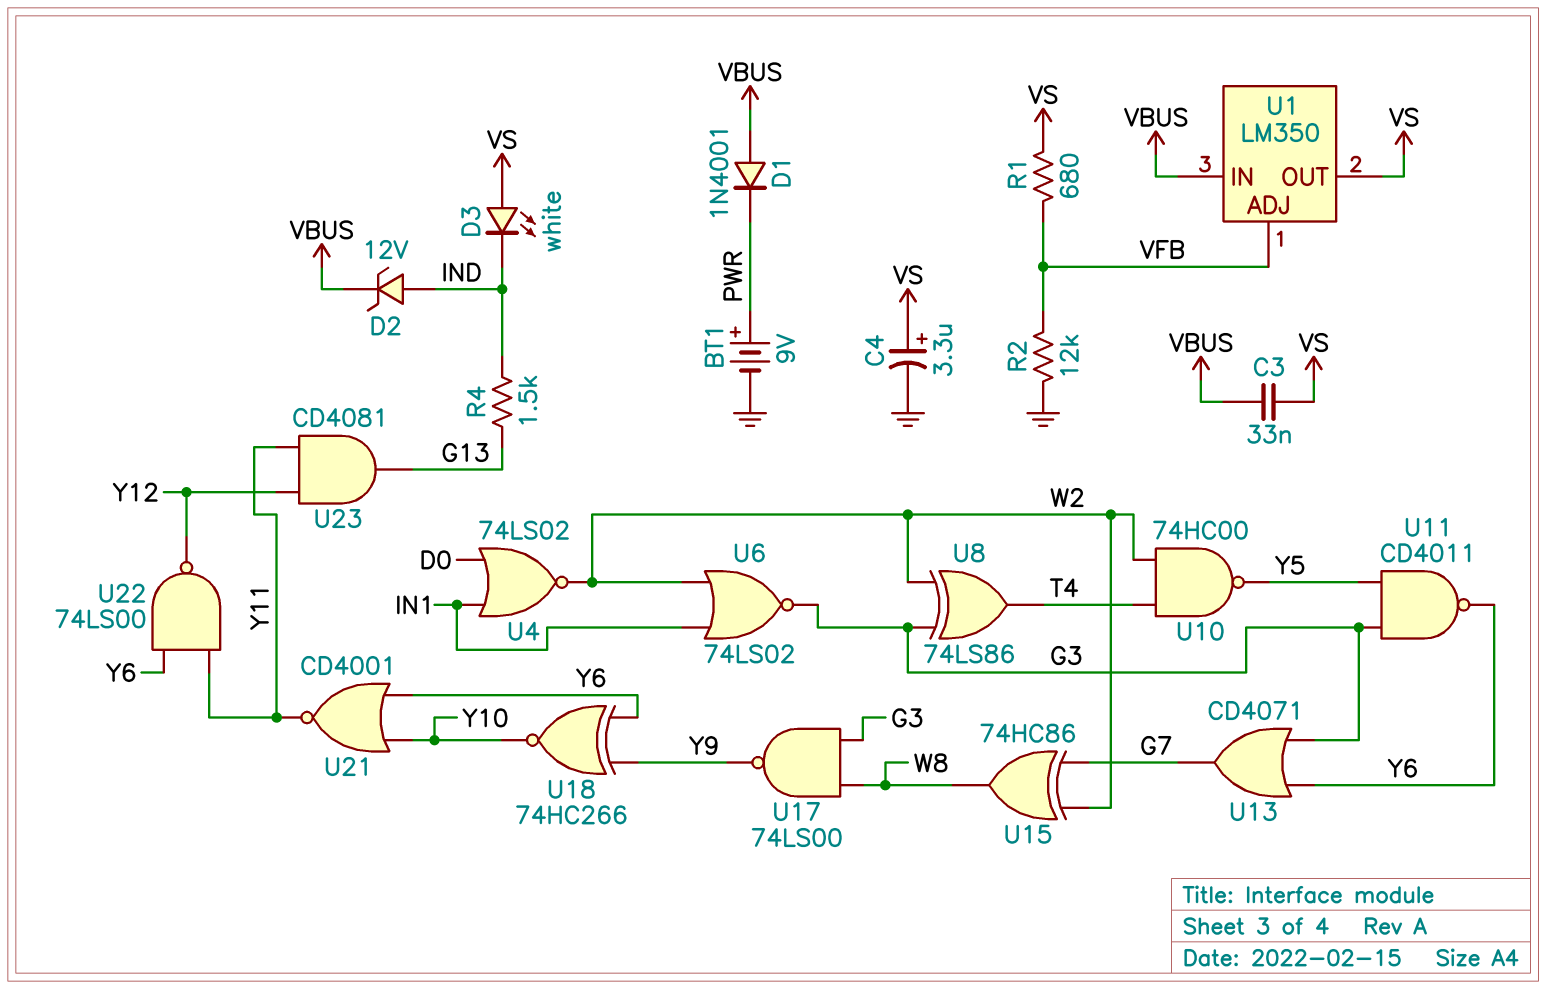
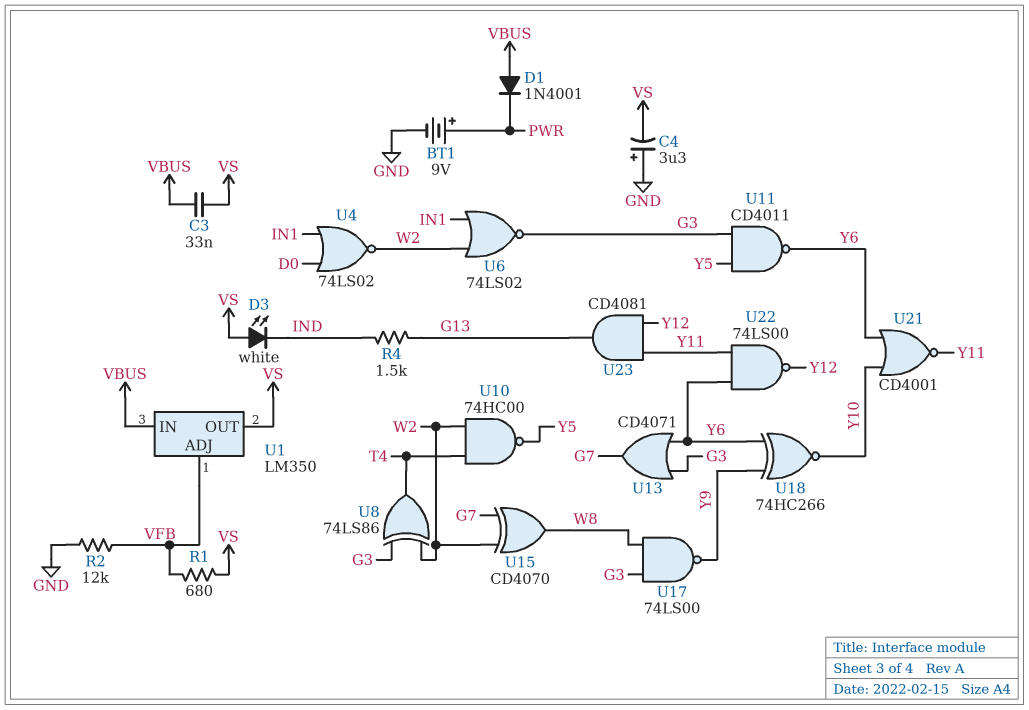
C4: 3.3uF (plus VS, minus GND) -> 3.3uF (plus GND, minus VS)
D2: zener 12V (A IND, K VBUS) -> none
U15: XOR 74HC86 (in G7, in W2, out W8) -> XOR CD4070 (in G7, in W2, out W8)

